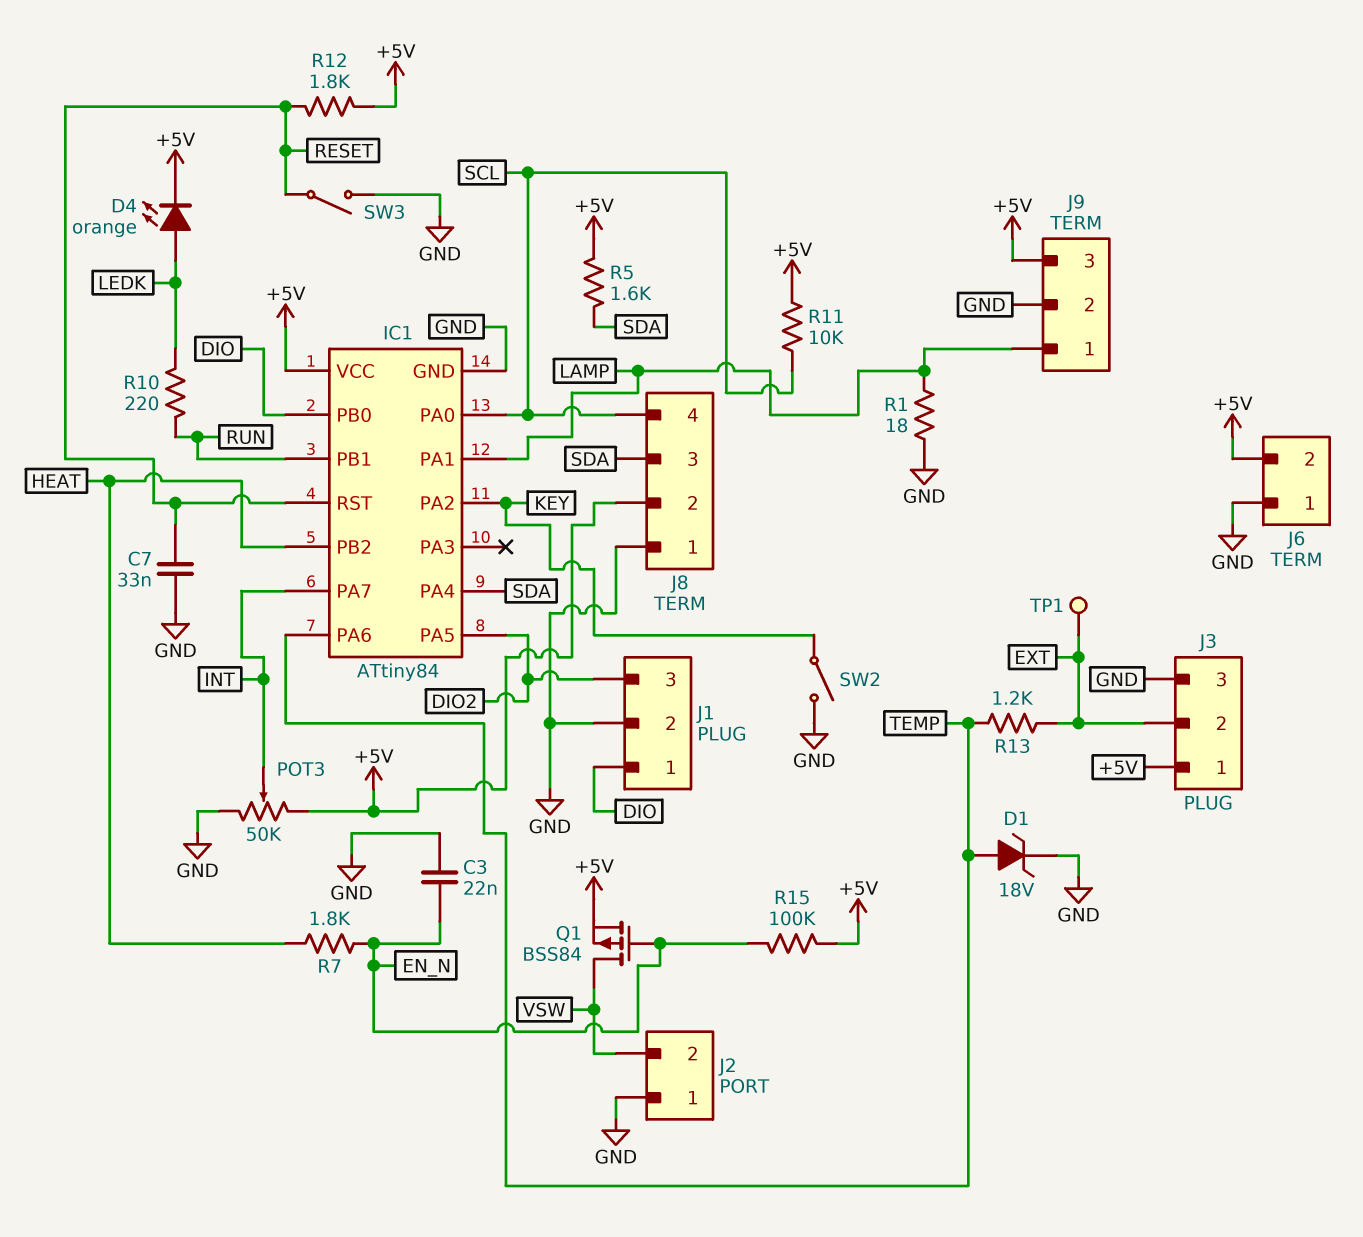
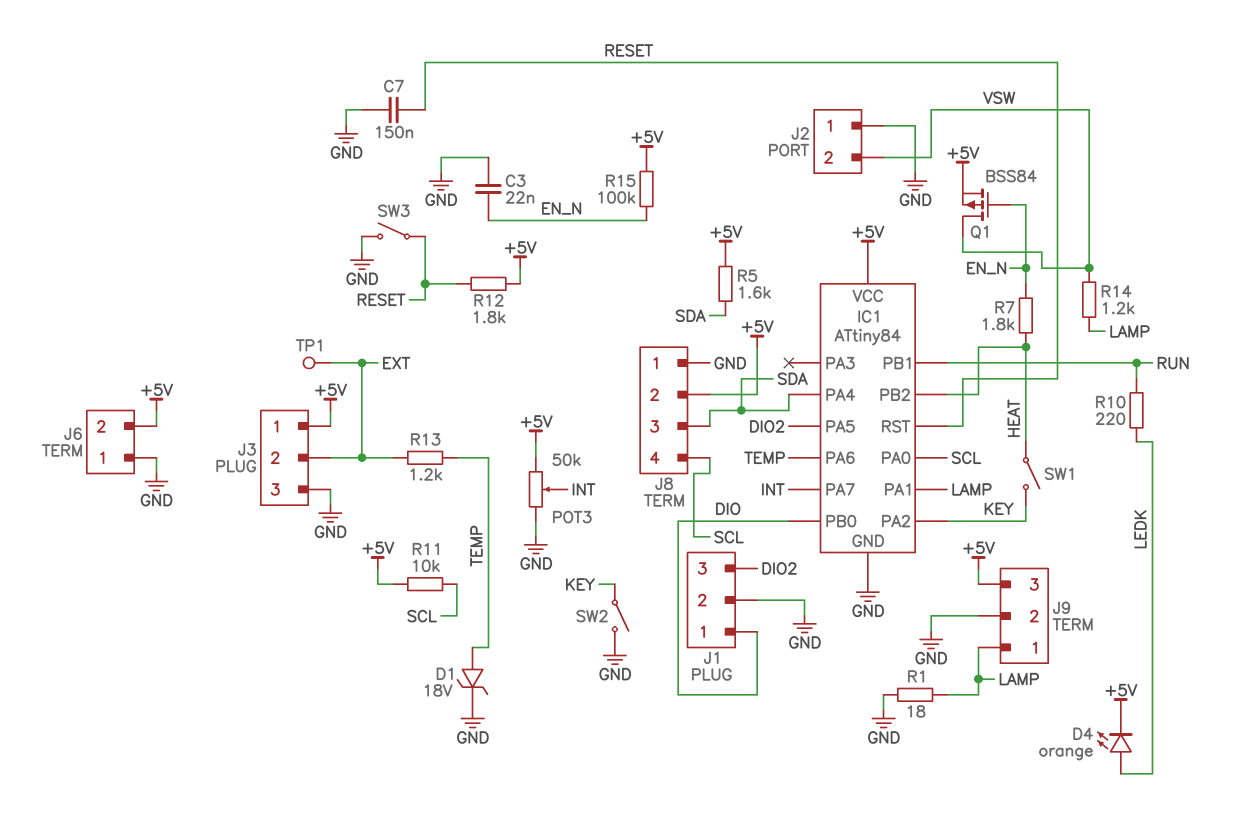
C7: 33nF (GND, RESET) -> 150nF (GND, RESET)
R14: none -> 1.2k (LAMP, VSW)
SW1: none -> switch (HEAT, KEY)

